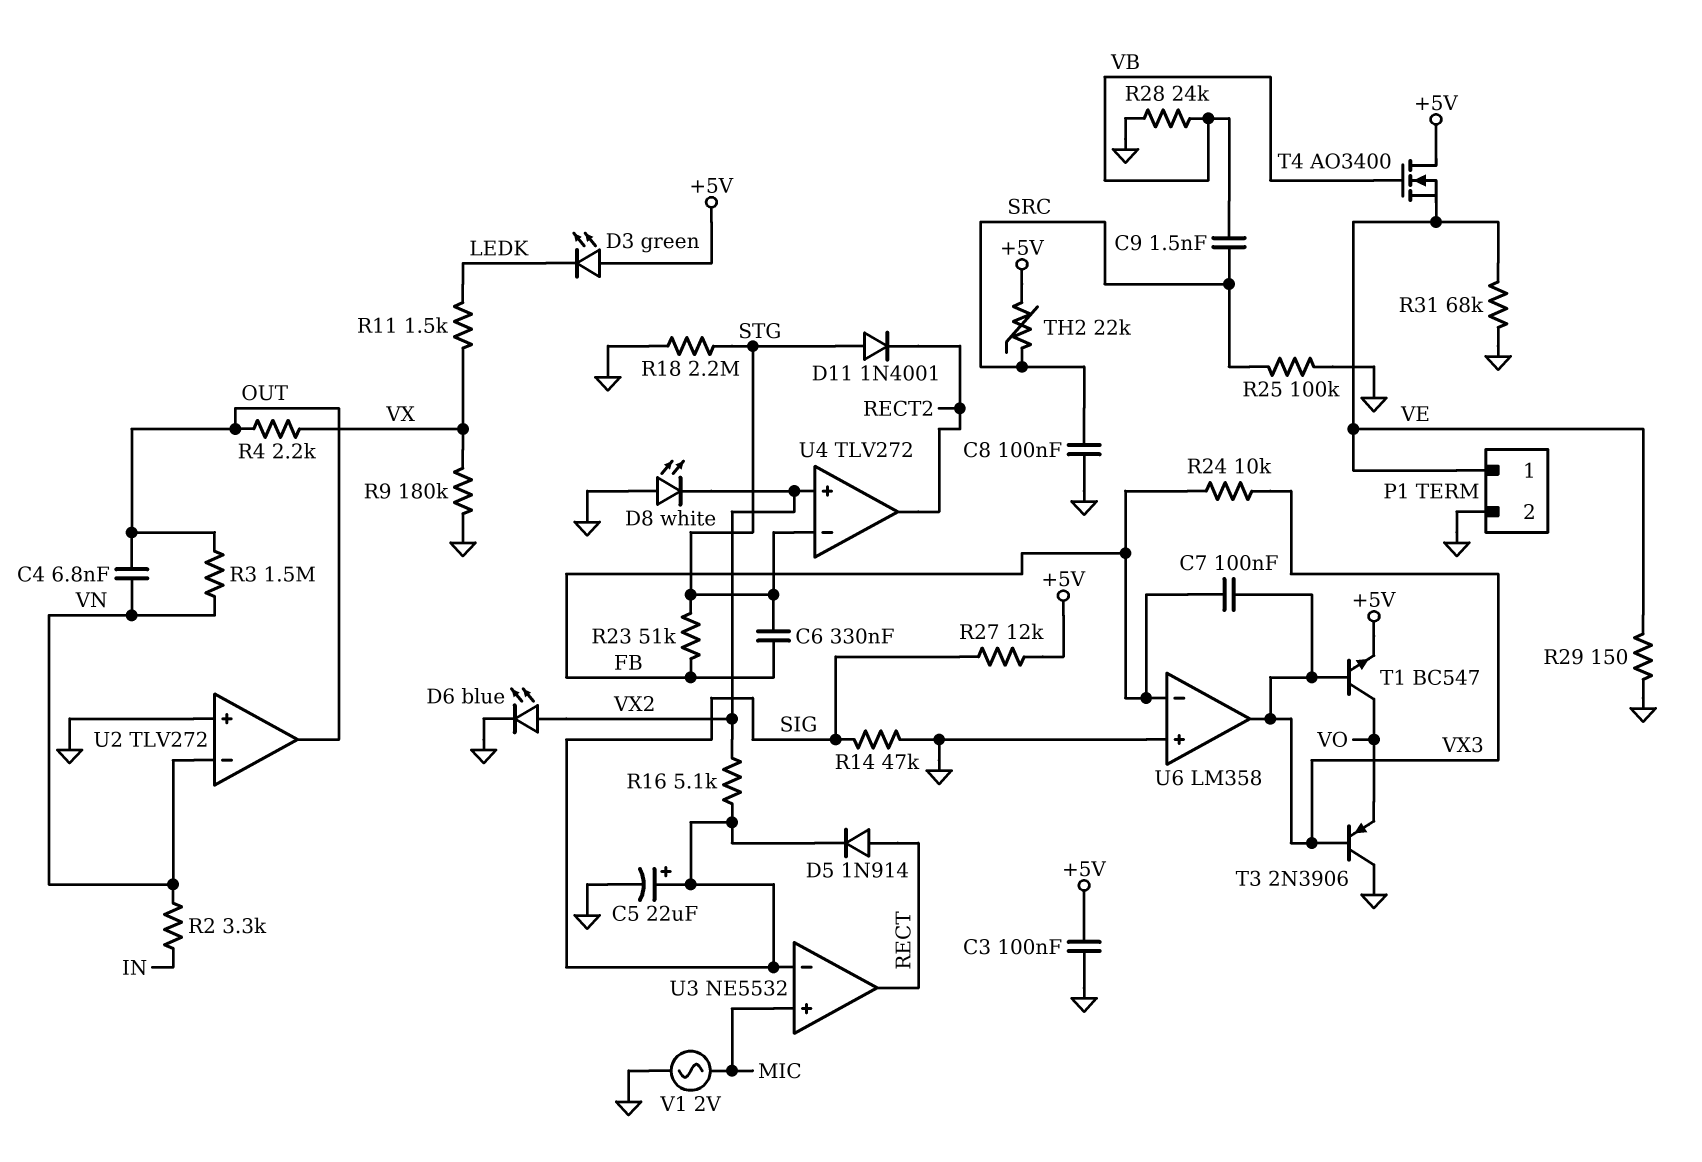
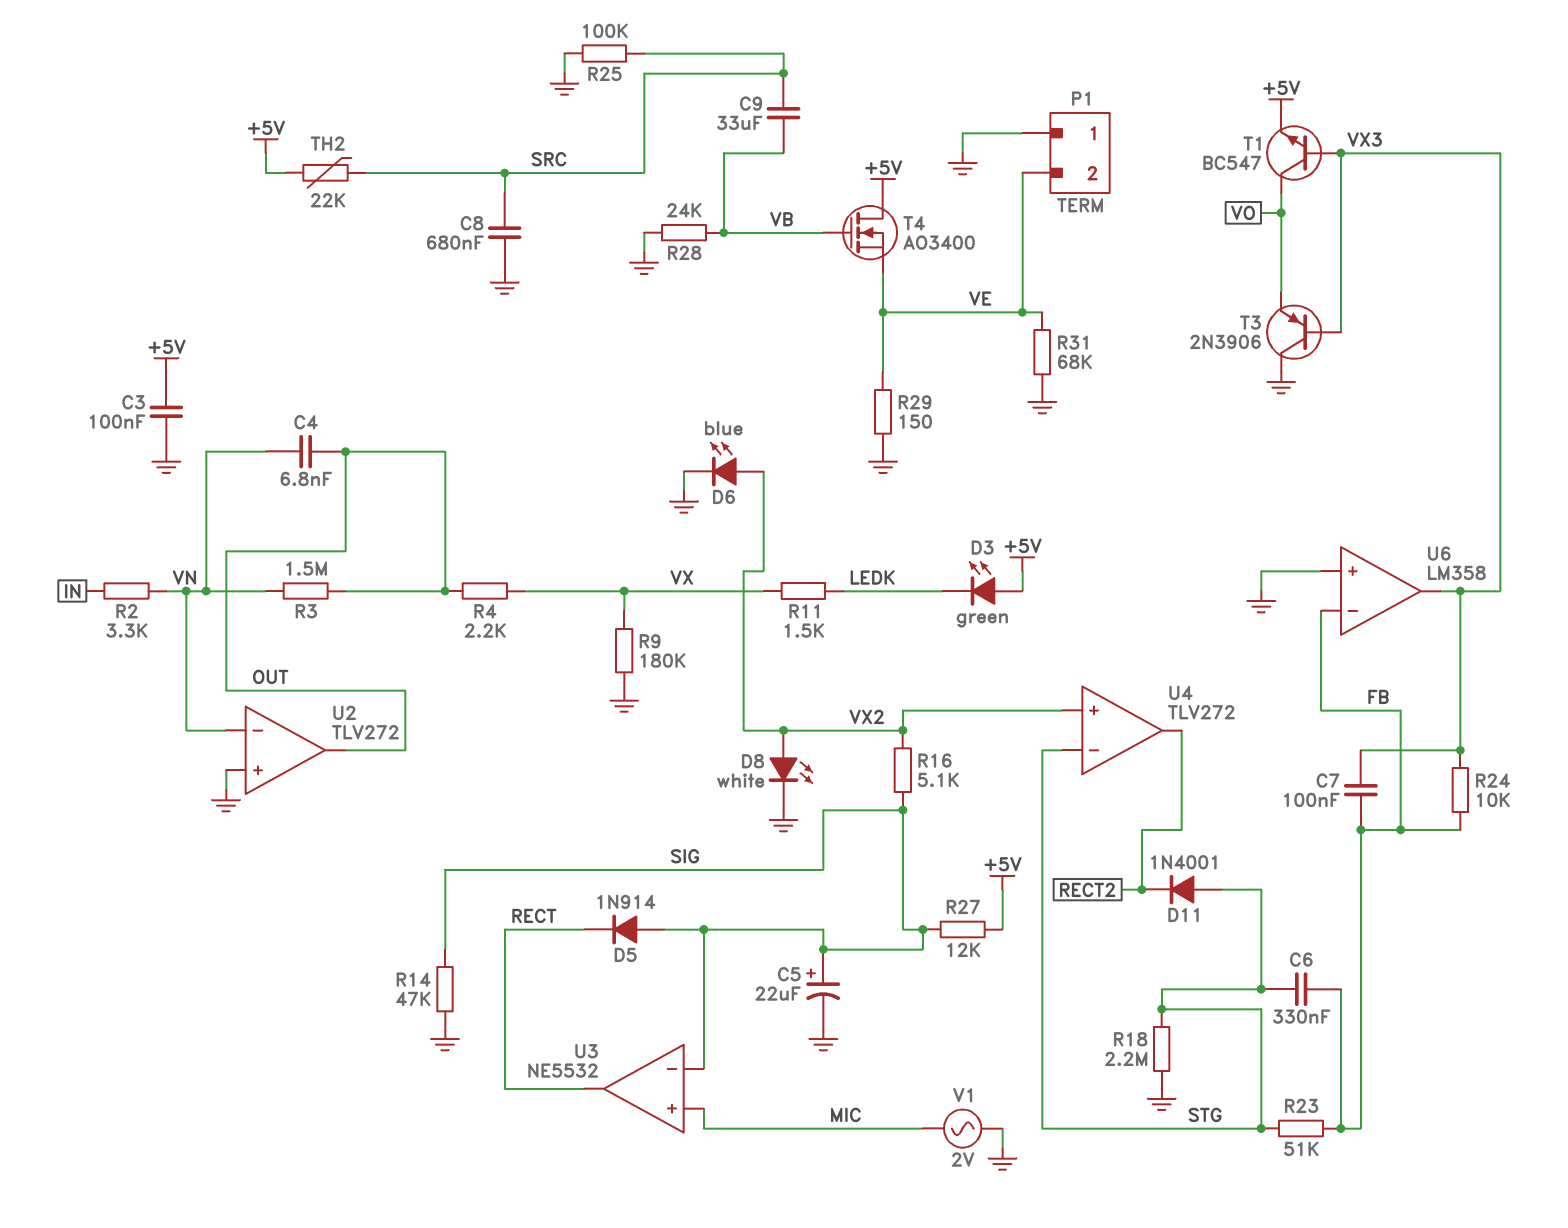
C8: 100nF (GND, SRC) -> 680nF (GND, SRC)
C9: 1.5nF (SRC, VB) -> 33uF (SRC, VB)
D5: diode 1N914 (A RECT, K SIG) -> diode 1N914 (A SIG, K RECT)
D8: LED white (A GND, K VX2) -> LED white (A VX2, K GND)
P1 pin 1: VE -> GND
P1 pin 2: GND -> VE

